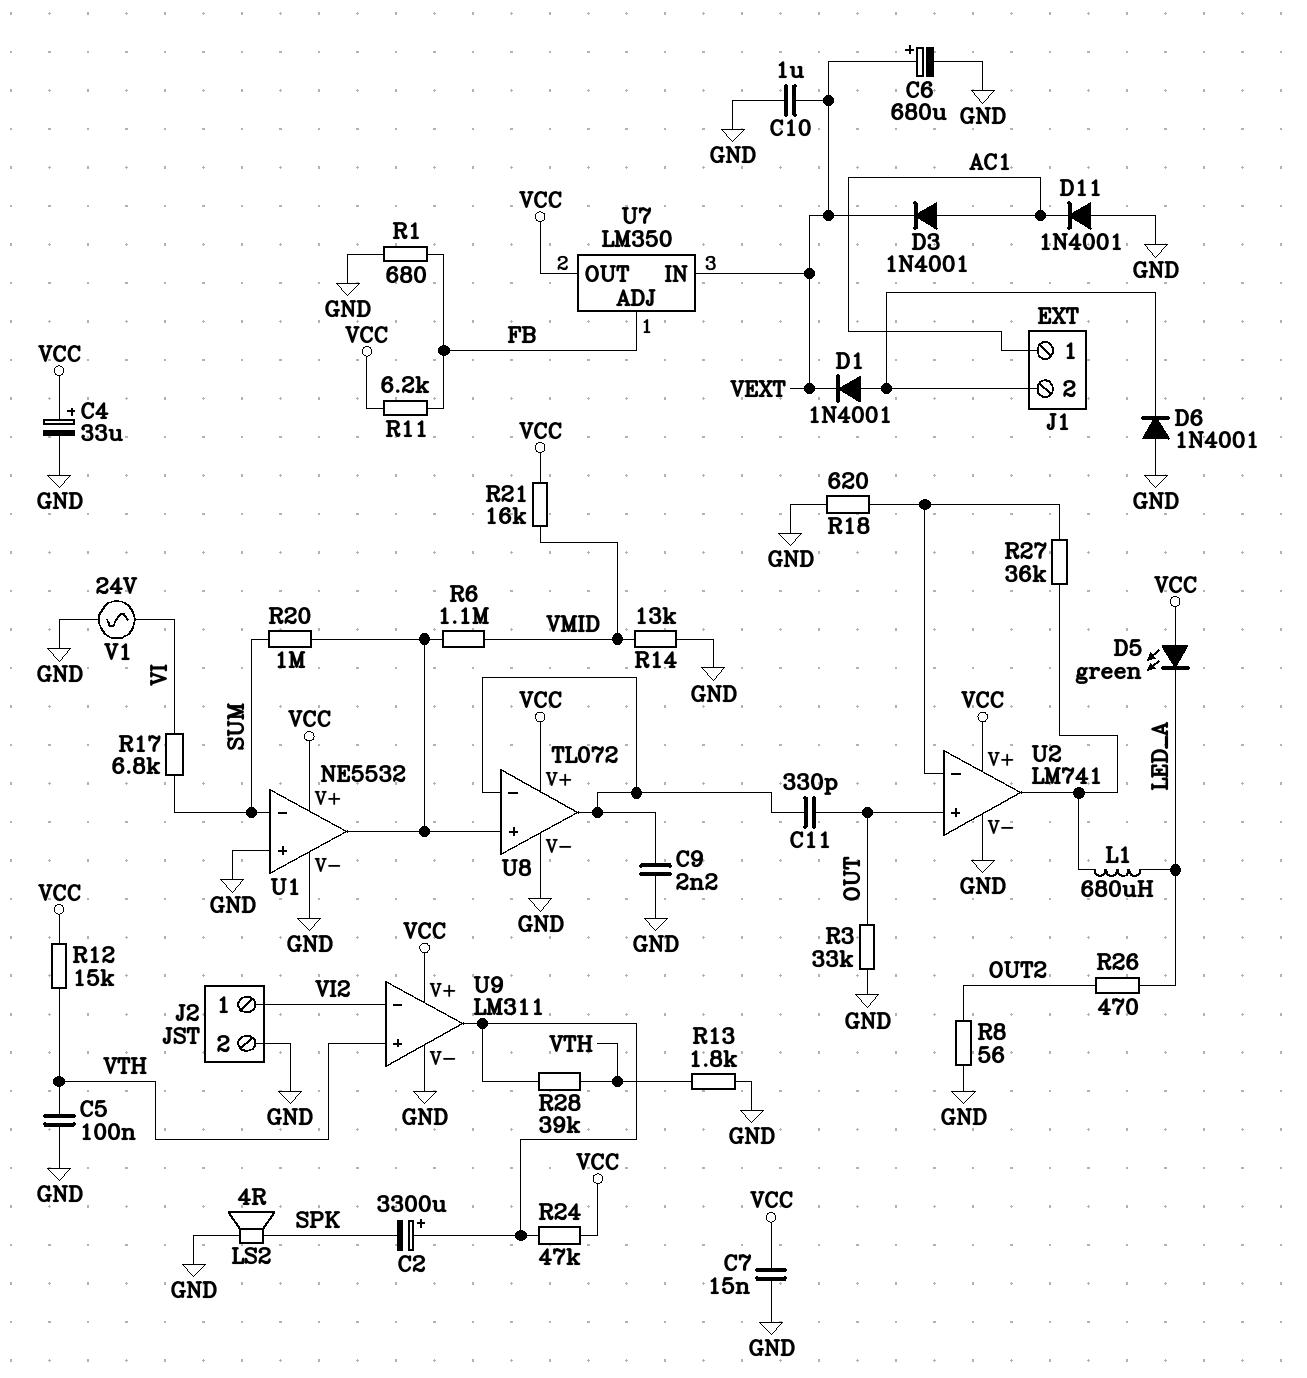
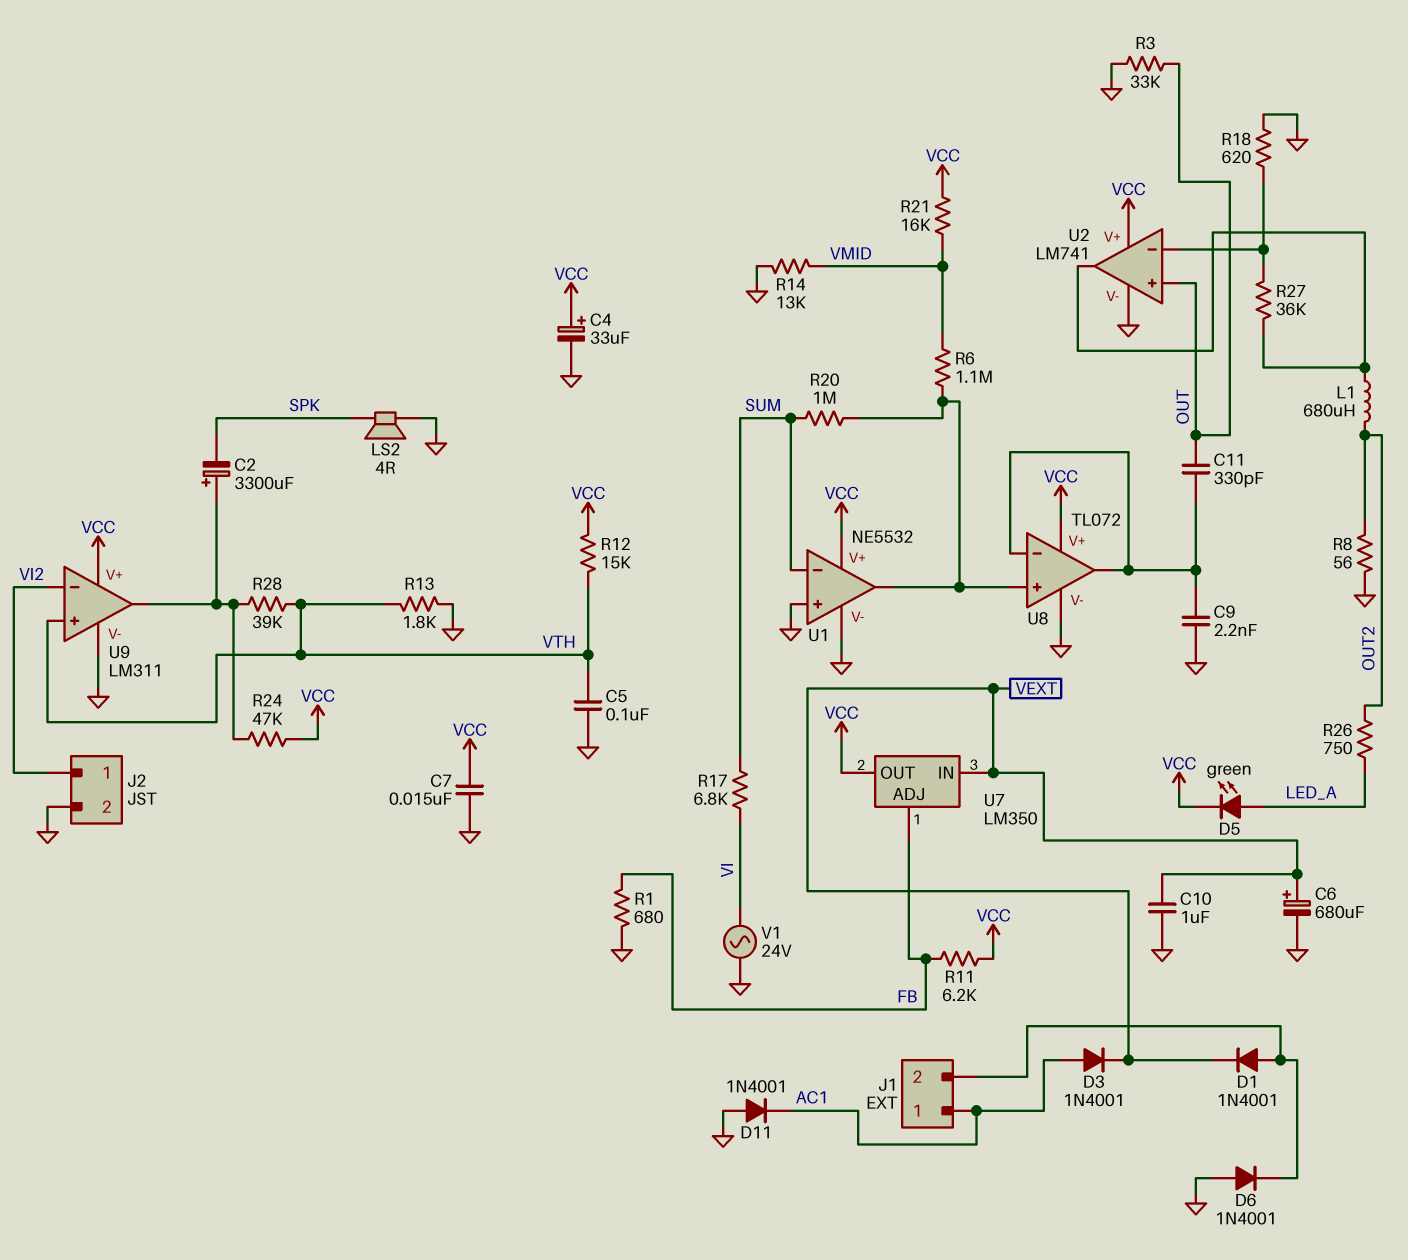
D5: LED green (A VCC, K LED_A) -> LED green (A LED_A, K VCC)
L1: 680uH (LED_A, U2/out) -> 680uH (OUT2, U2/out)
R26: 470 (LED_A, OUT2) -> 750 (LED_A, OUT2)

